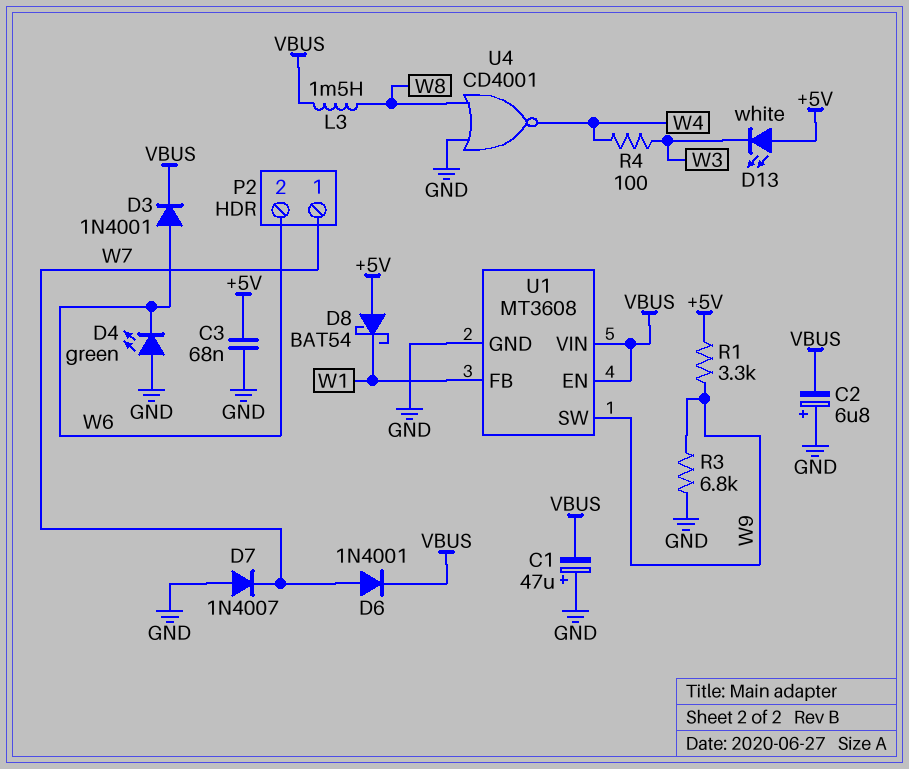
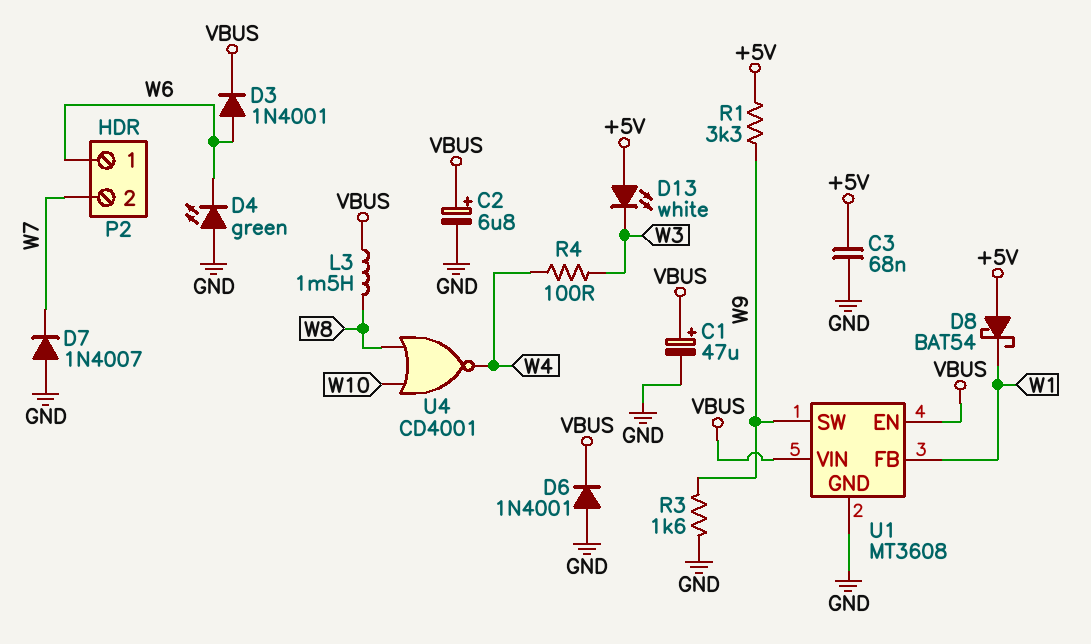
C1: 47uF (plus GND, minus VBUS) -> 47uF (plus VBUS, minus GND)
C2: 6.8uF (plus GND, minus VBUS) -> 6.8uF (plus VBUS, minus GND)
D6: diode 1N4001 (A W7, K VBUS) -> diode 1N4001 (A GND, K VBUS)
P2 pin 1: W7 -> W6
P2 pin 2: W6 -> W7
R3: 6.8k (GND, W9) -> 1.6k (GND, W9)
U4: NOR CD4001 (in GND, in W8, out W4) -> NOR CD4001 (in W8, in W10, out W4)

